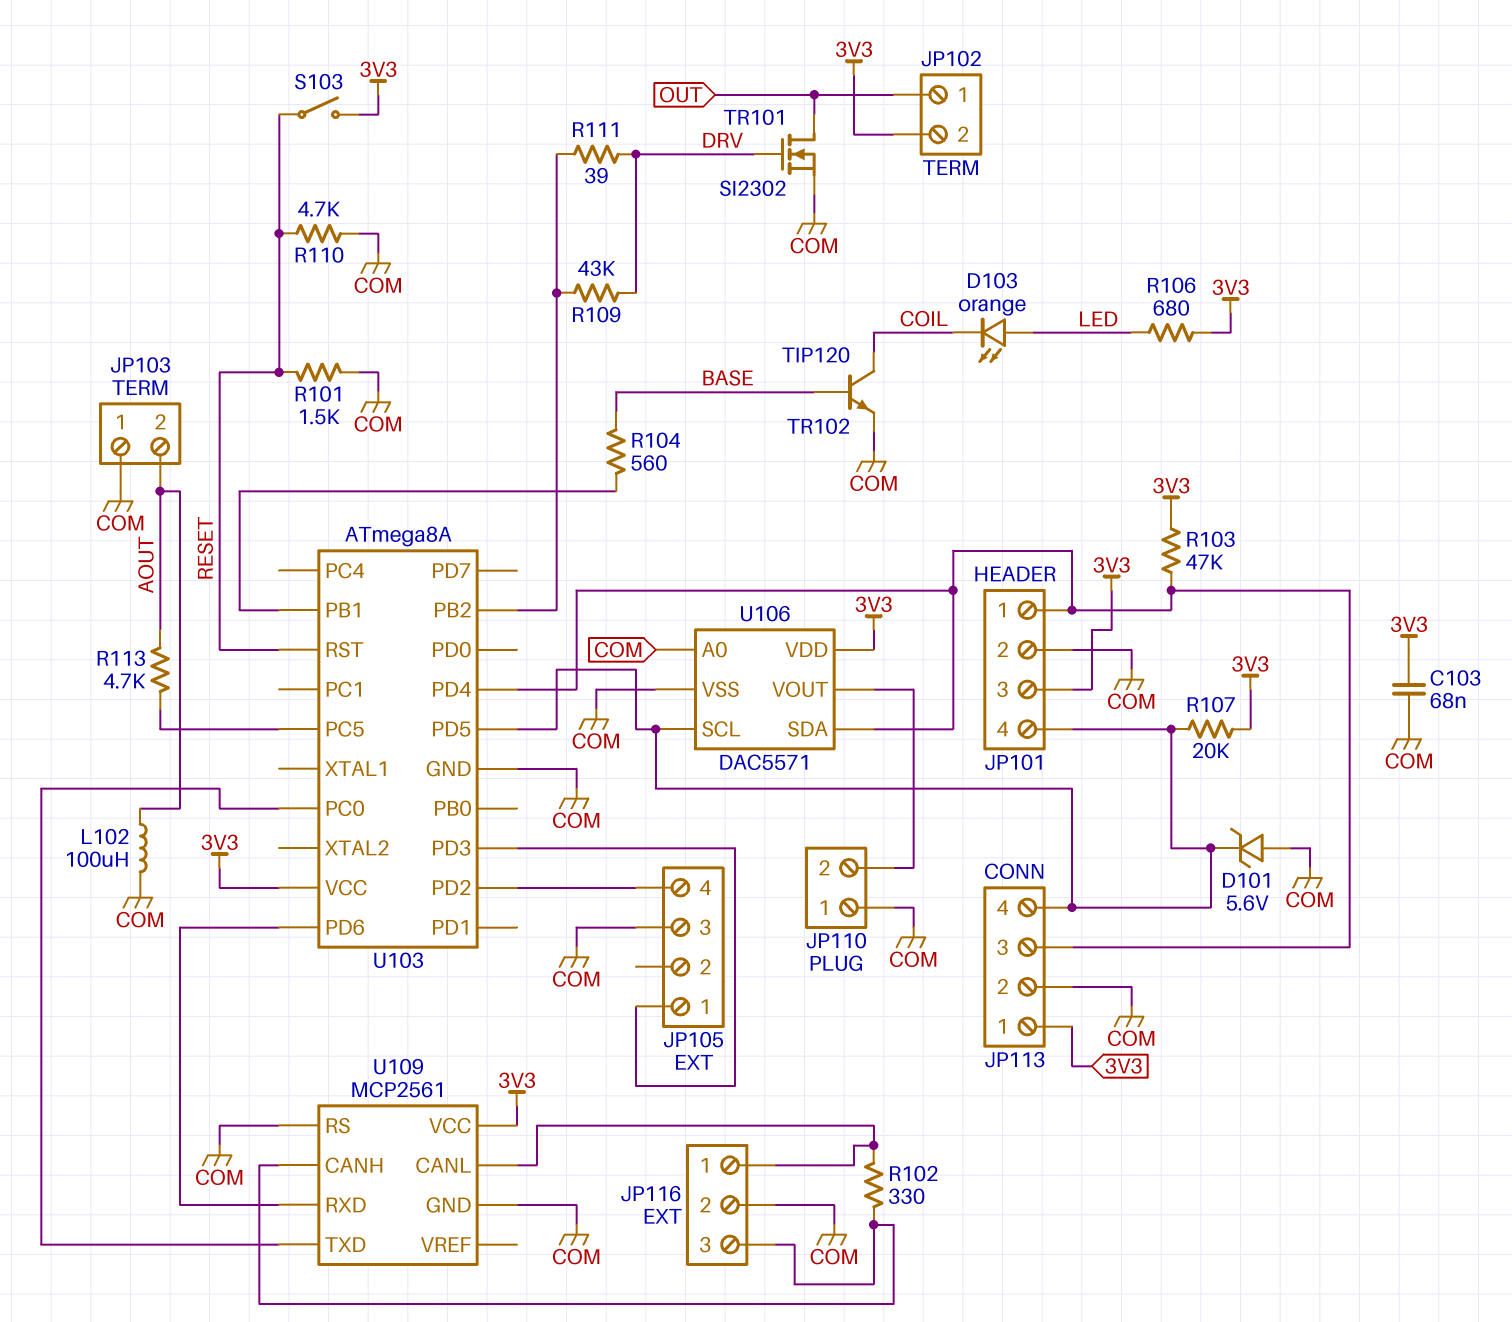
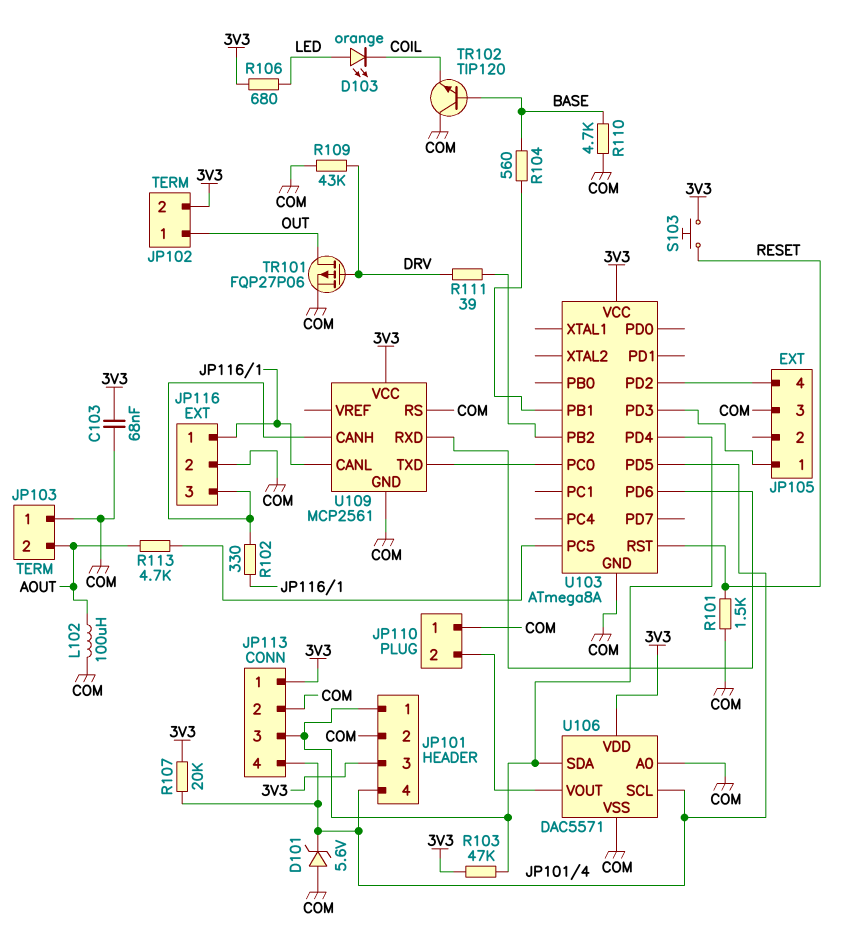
R109: 43k (DRV, U103/PB2) -> 43k (COM, DRV)
R110: 4.7k (COM, RESET) -> 4.7k (BASE, COM)
S103: switch (3V3, RESET) -> button (3V3, RESET)
TR101: NMOS SI2302 (G DRV, D OUT, S COM) -> PMOS FQP27P06 (G DRV, D OUT, S COM)
TR102: NPN TIP120 (B BASE, C COIL, E COM) -> NPN TIP120 (B BASE, C COM, E COIL)

